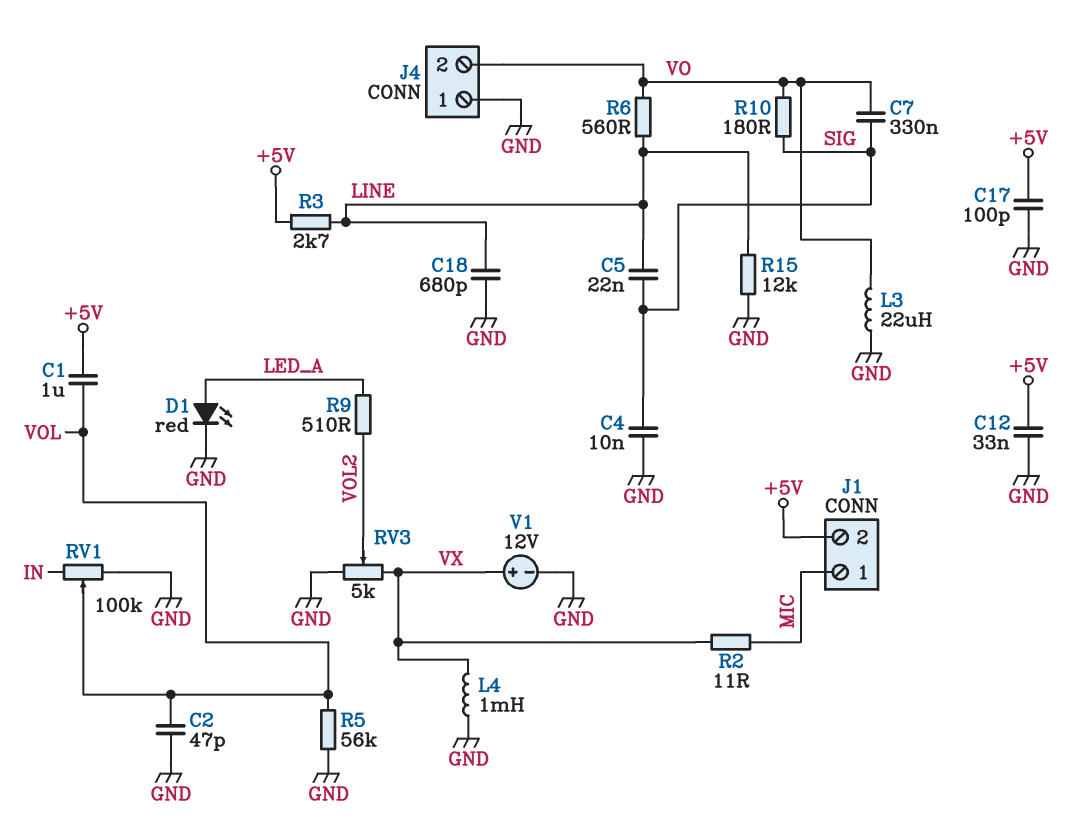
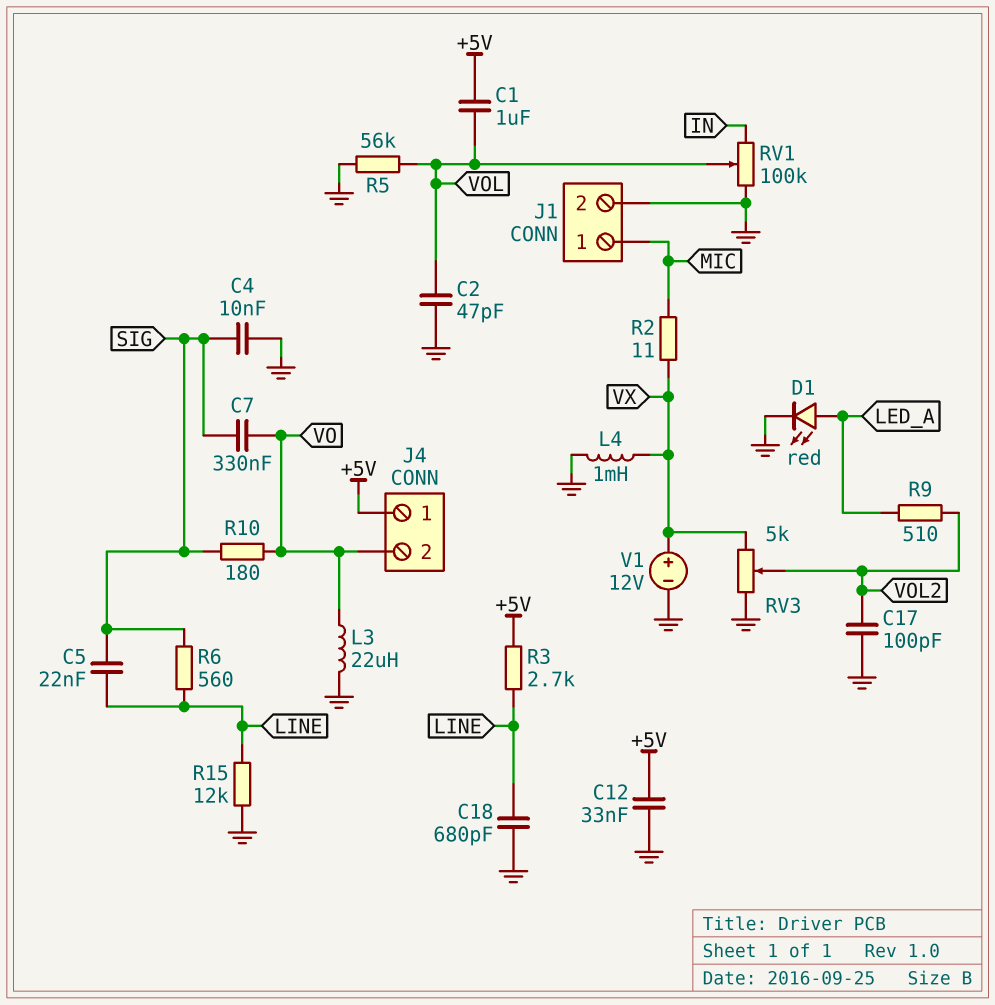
C17: 100pF (+5V, GND) -> 100pF (GND, VOL2)
J1 pin 2: +5V -> GND
J4 pin 1: GND -> +5V
R6: 560 (LINE, VO) -> 560 (LINE, SIG)

